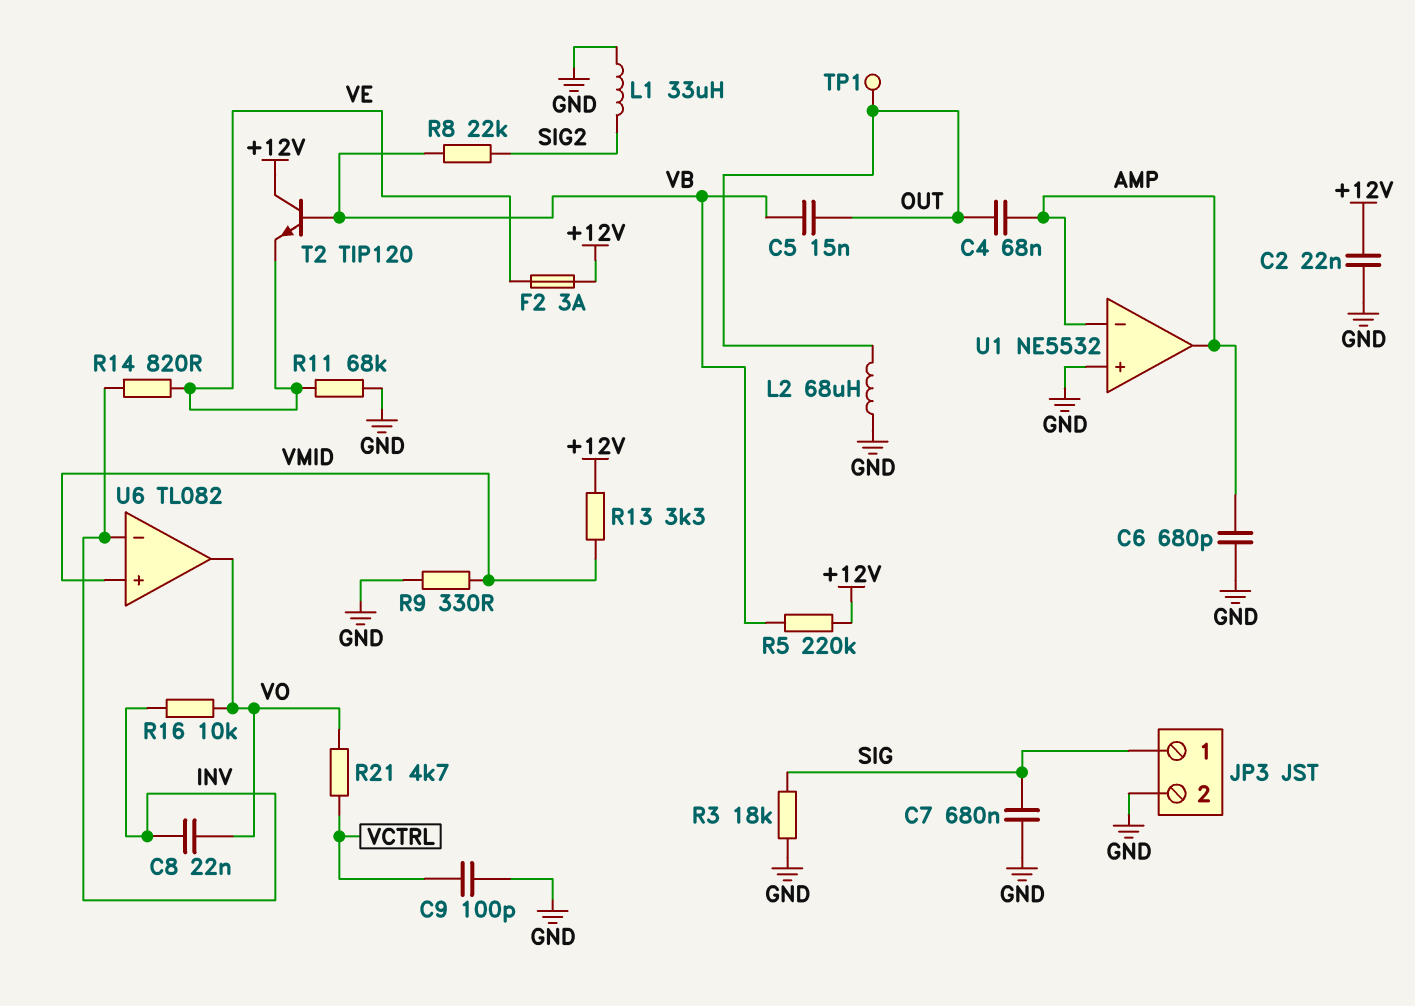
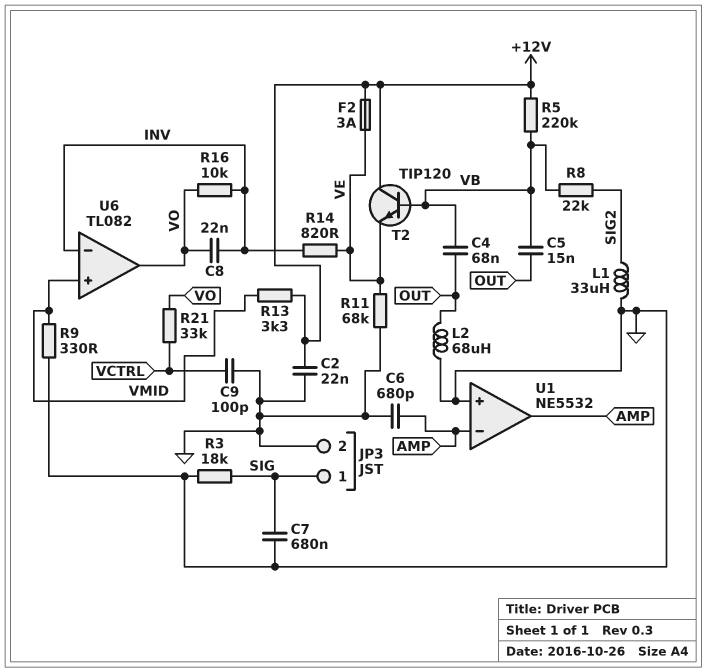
C4: 68nF (AMP, OUT) -> 68nF (OUT, VB)
R21: 4.7k (VCTRL, VO) -> 33k (VCTRL, VO)
TP1: test point (OUT) -> none

